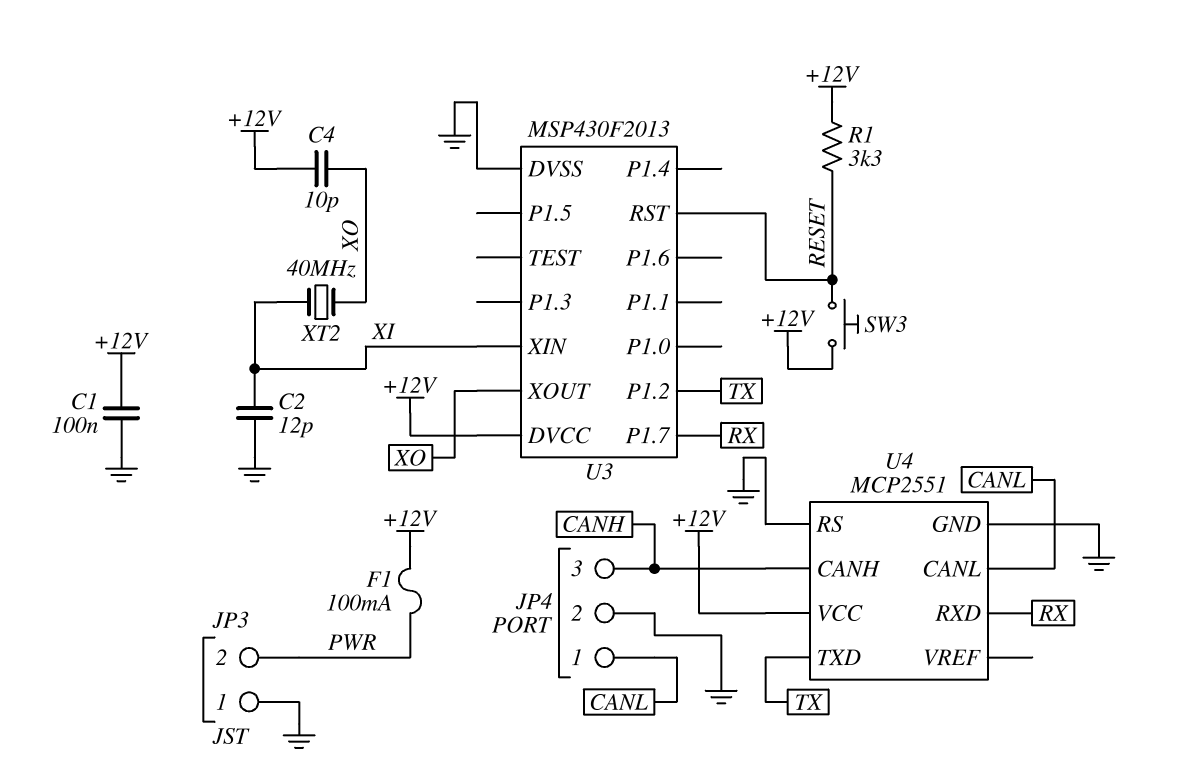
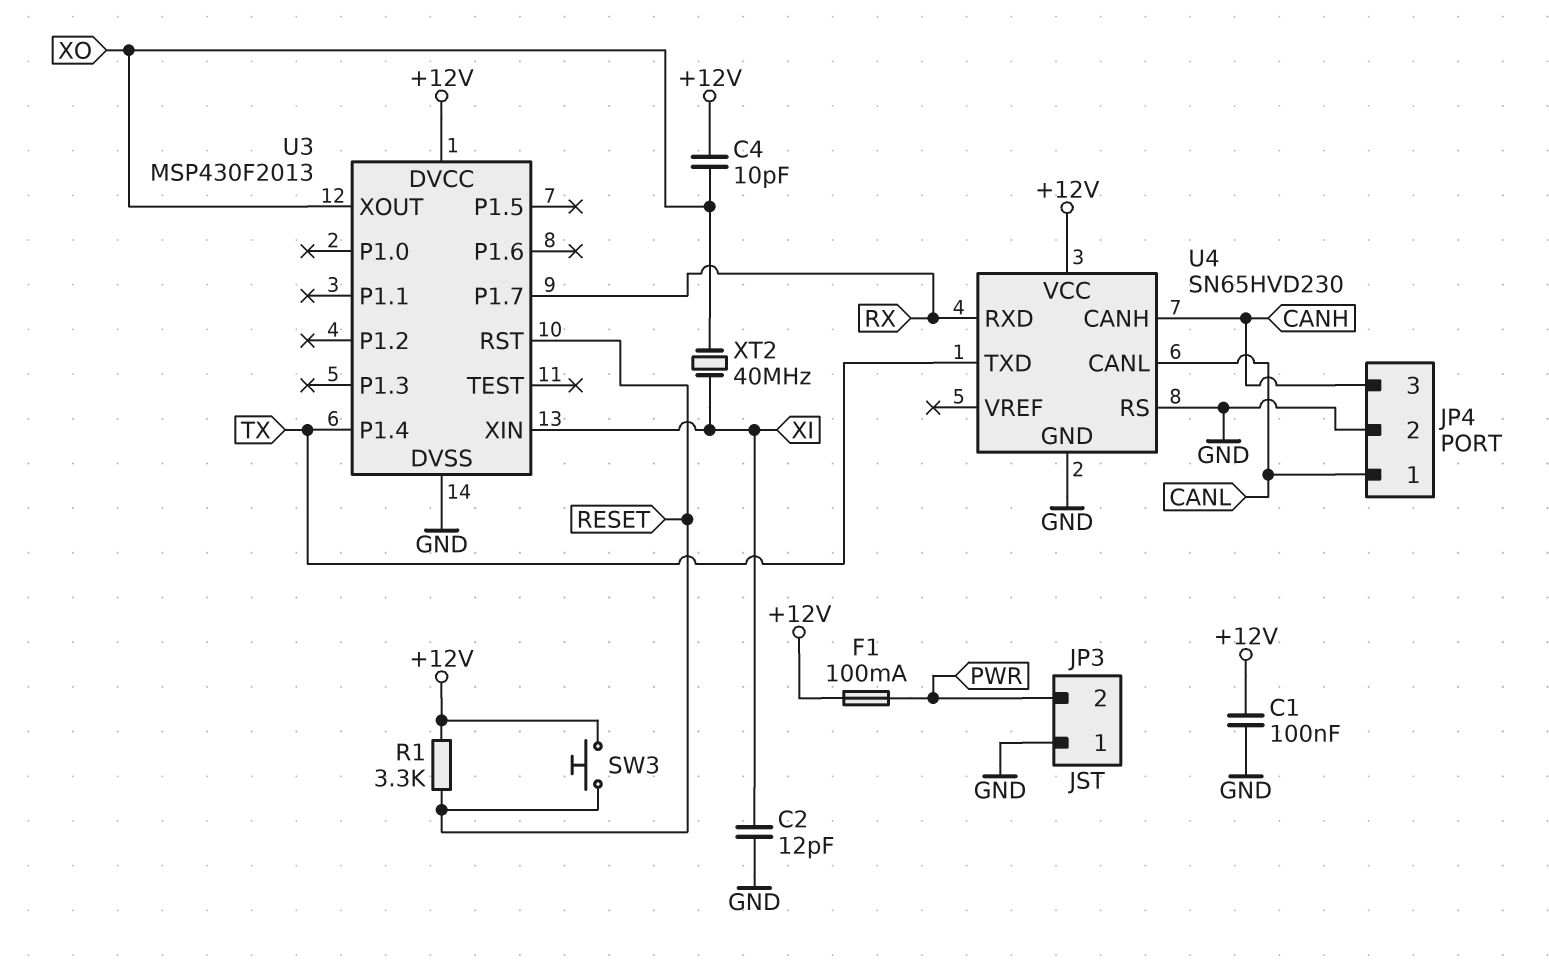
U3 pin P1.2: TX -> none
U3 pin P1.4: none -> TX
U4: MCP2551 -> SN65HVD230

